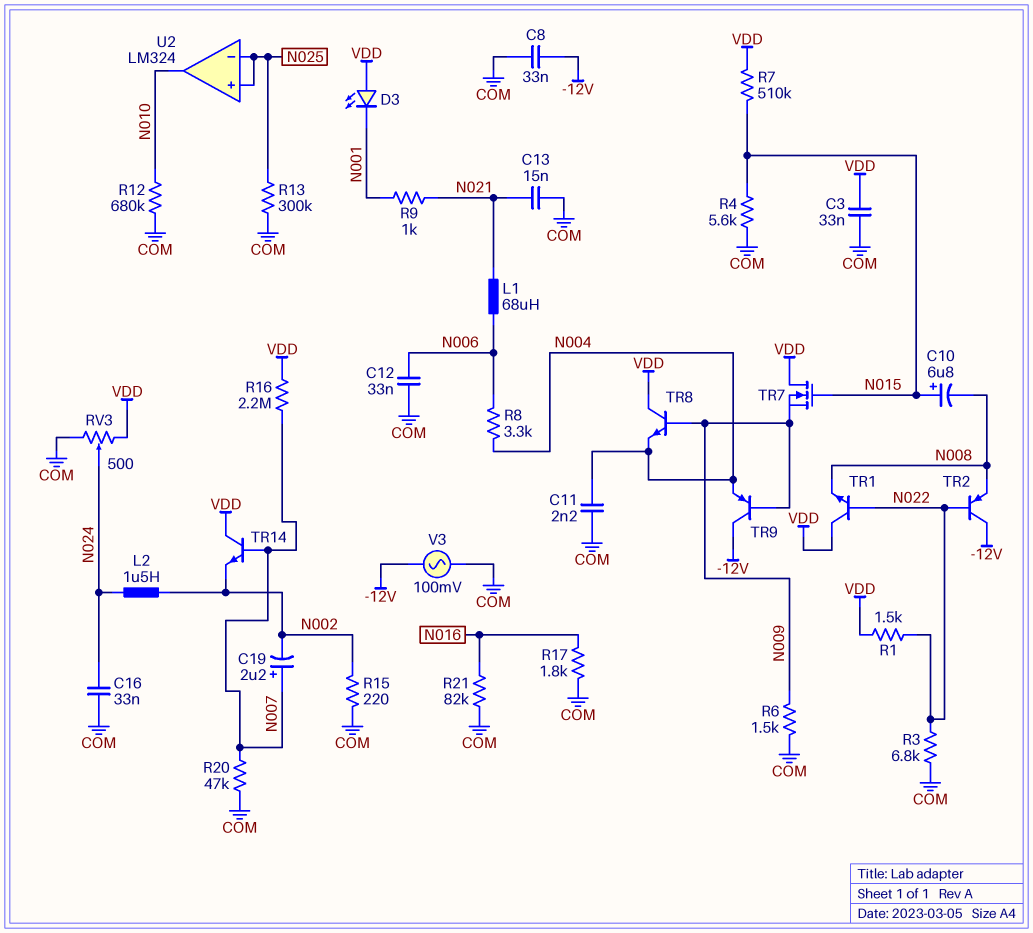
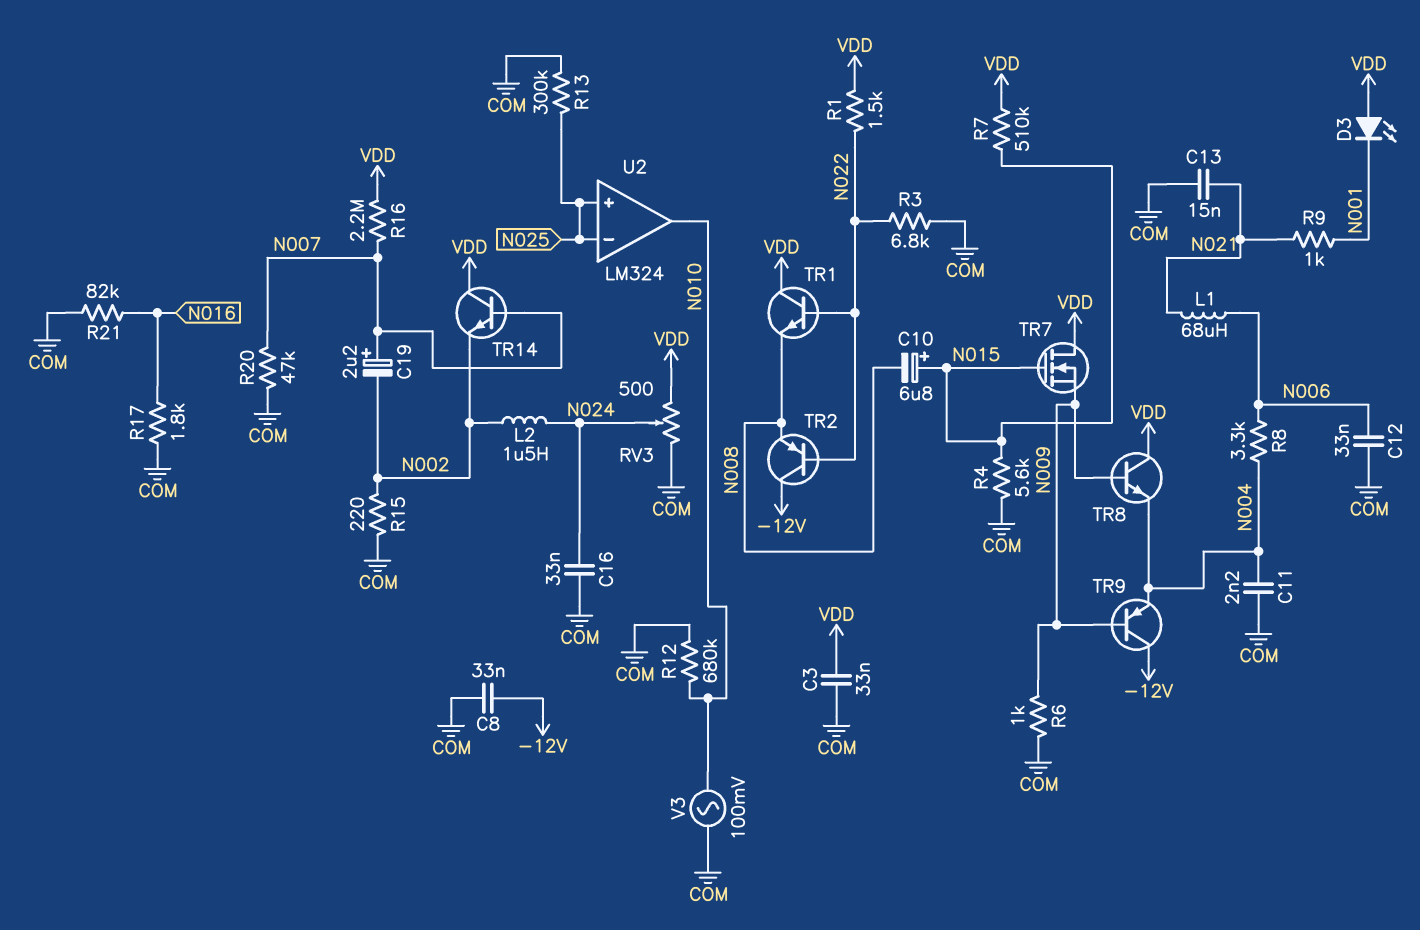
R6: 1.5k (COM, N009) -> 1k (COM, N009)
V3: AC 100mV (-12V, COM) -> AC 100mV (COM, N010)

